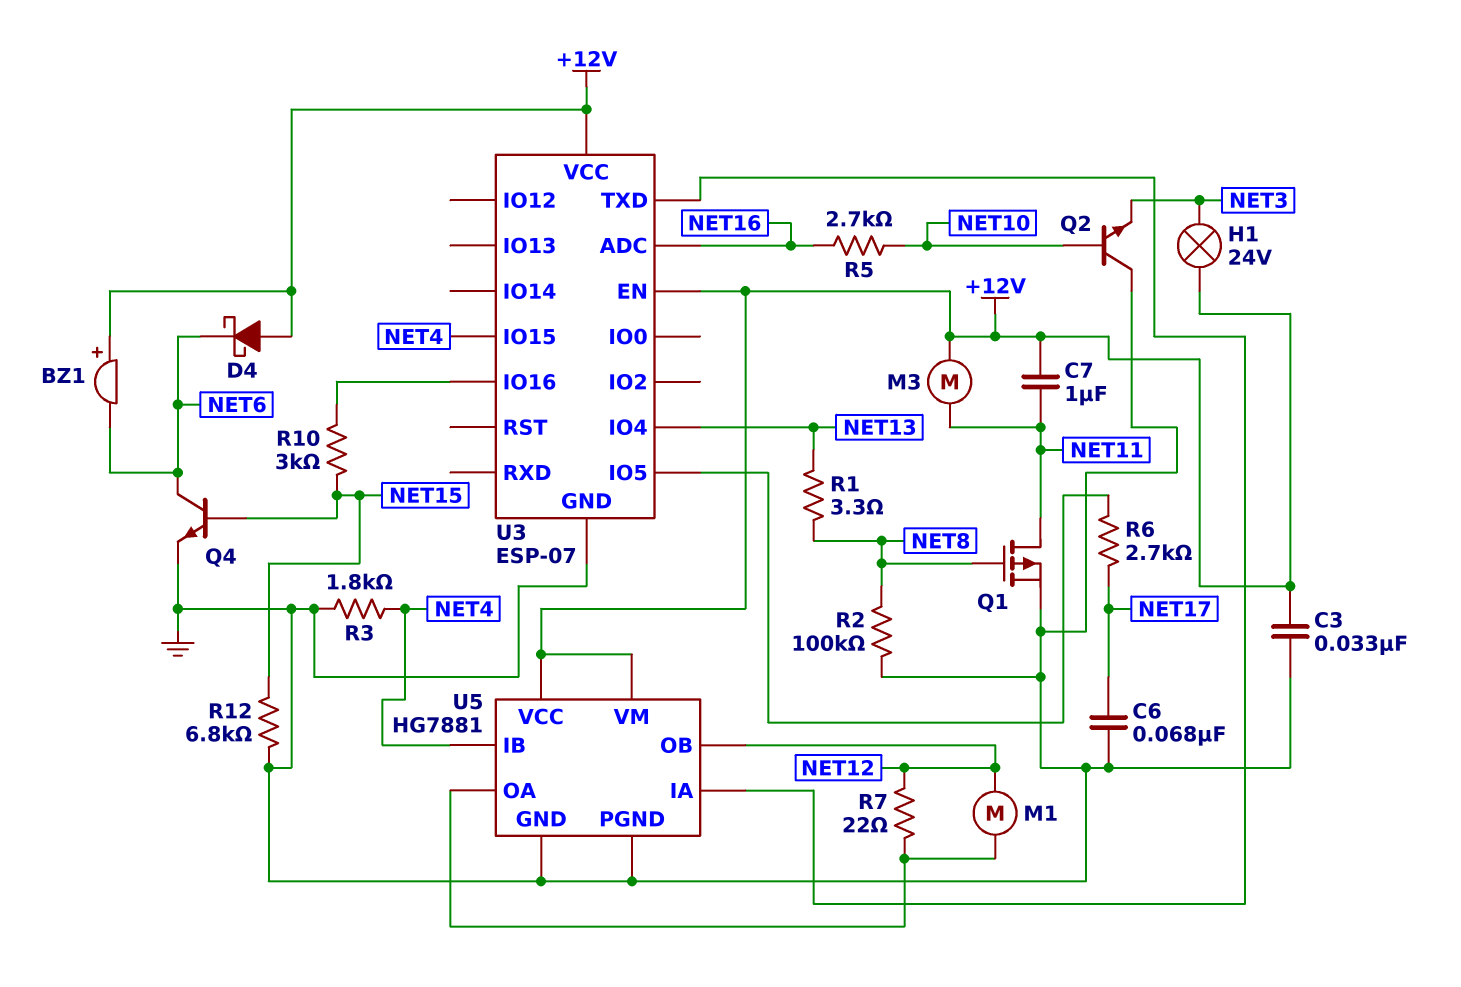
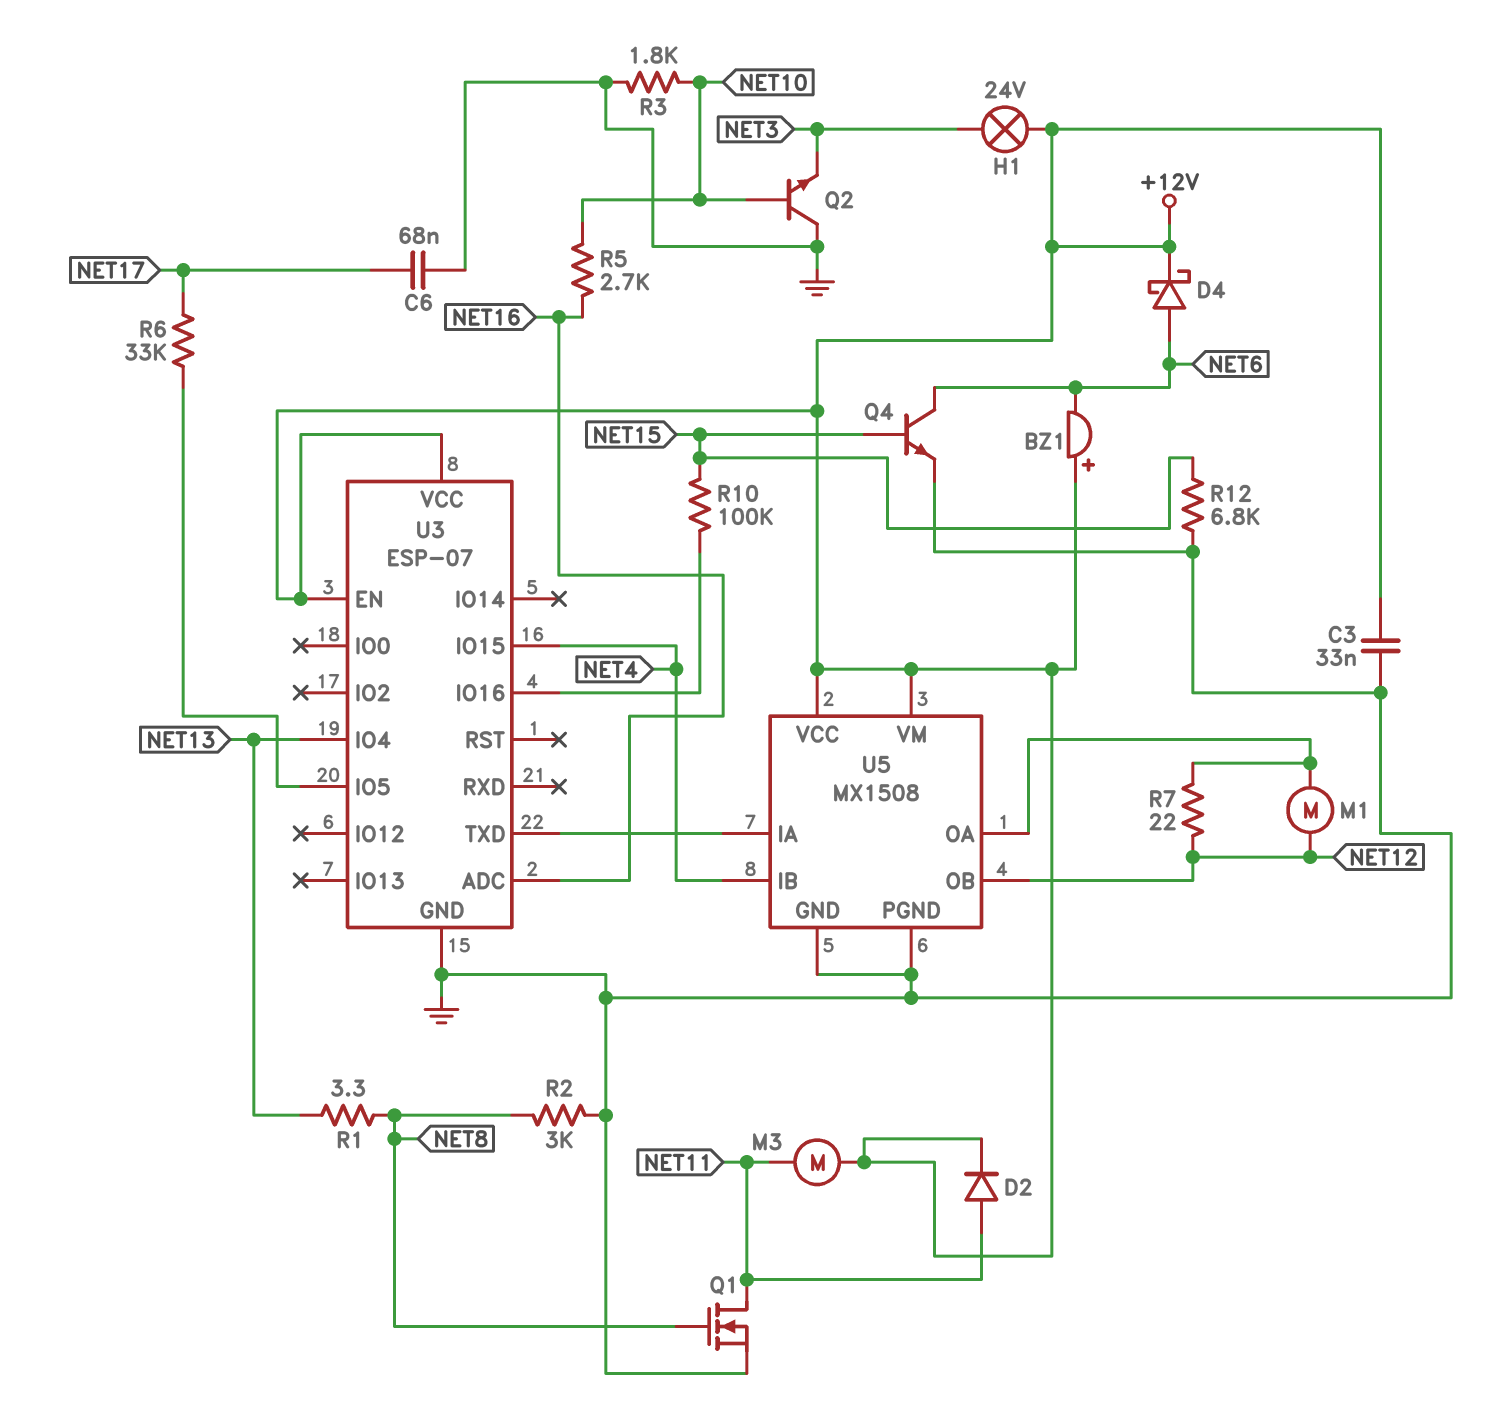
C7: 1uF (+12V, NET11) -> none
D2: none -> diode (A NET11, K +12V)
D4: schottky (A +12V, K NET6) -> schottky (A NET6, K +12V)
Q1: PMOS (G NET8, D NET11, S GND) -> NMOS (G NET8, D NET11, S GND)
R2: 100k (GND, NET8) -> 3k (GND, NET8)
R3: 1.8k (GND, NET4) -> 1.8k (GND, NET10)
R6: 2.7k (NET17, U3/IO5) -> 33k (NET17, U3/IO5)
R10: 3k (NET15, U3/IO16) -> 100k (NET15, U3/IO16)
U5: HG7881 -> MX1508

